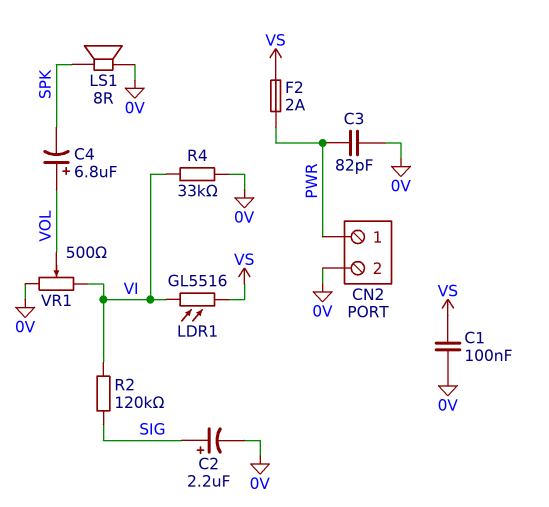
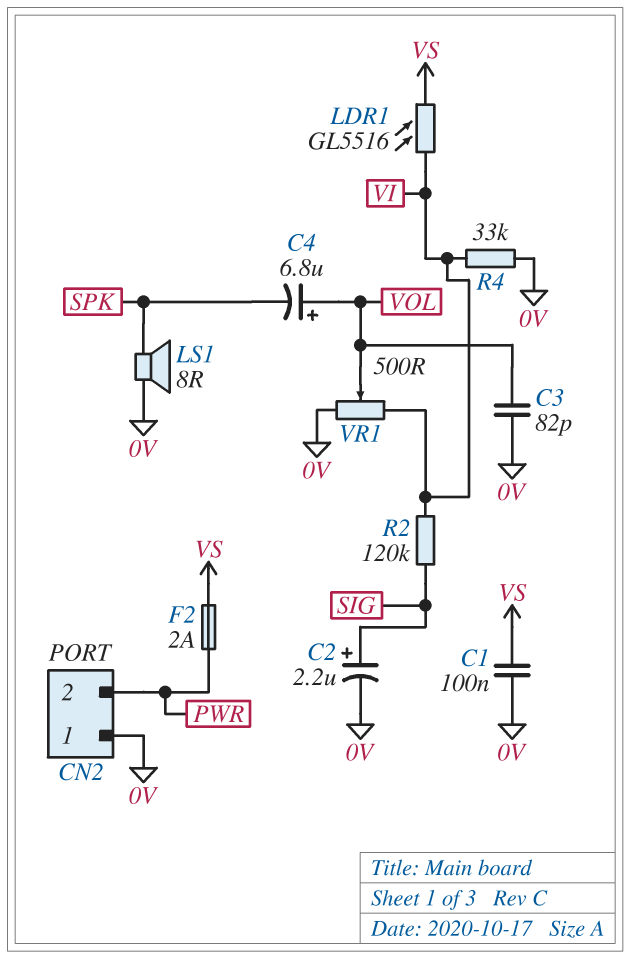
C3: 82pF (0V, PWR) -> 82pF (0V, VOL)
CN2 pin 1: PWR -> 0V
CN2 pin 2: 0V -> PWR

